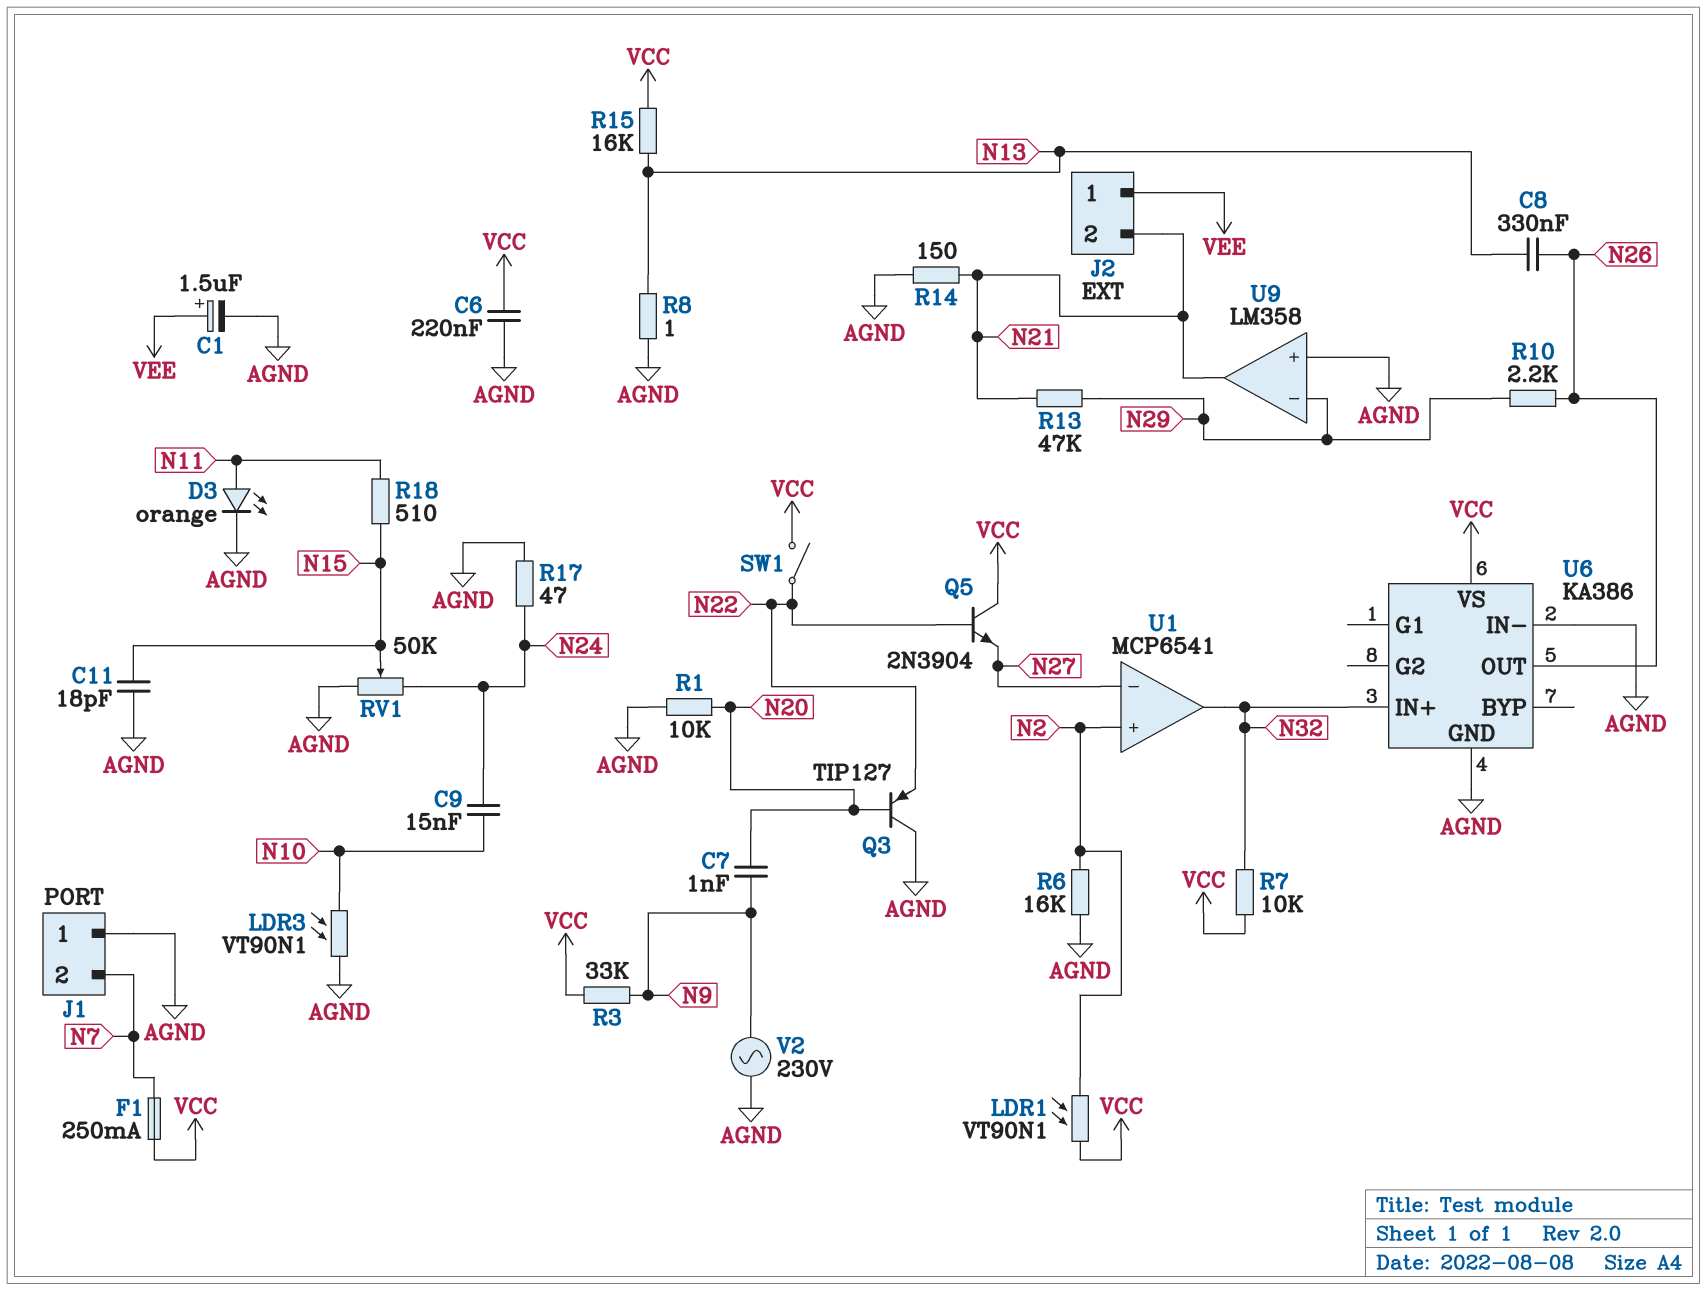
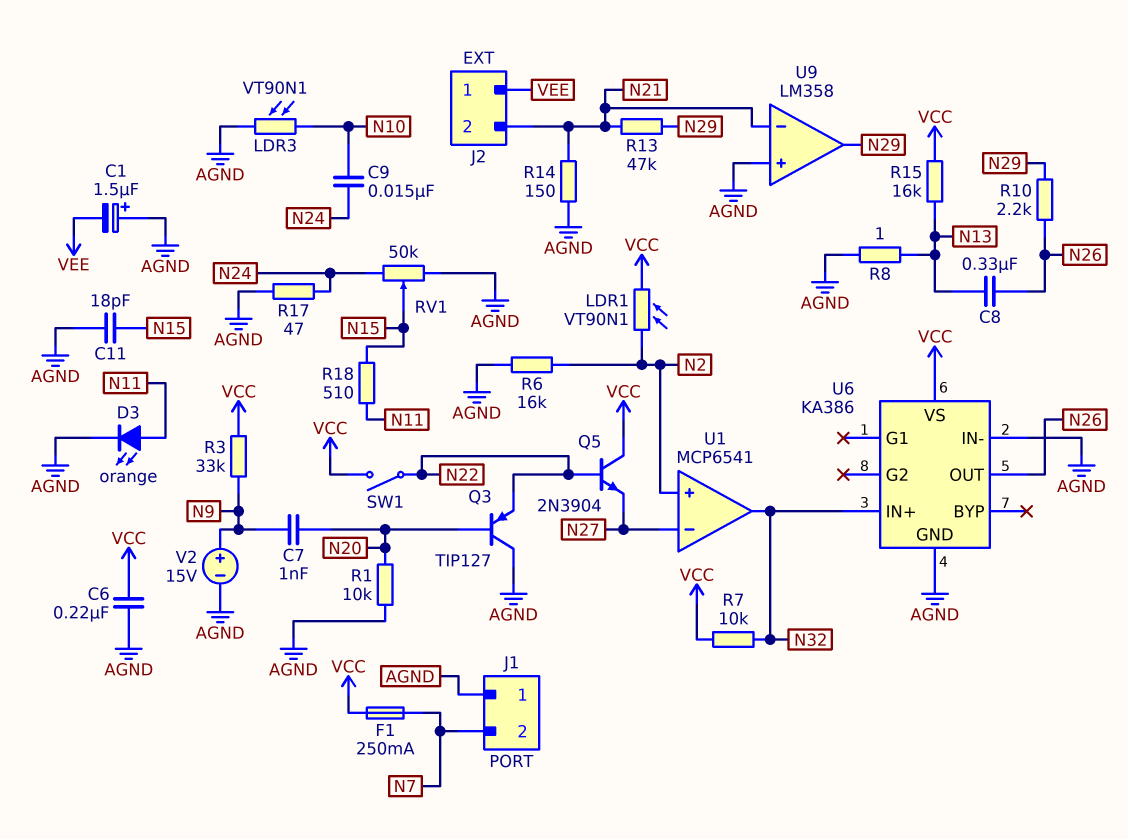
C1: 1.5uF (plus VEE, minus AGND) -> 1.5uF (plus AGND, minus VEE)
U9 pin in-: N29 -> N21
U9 pin out: N21 -> N29
V2: AC 230V (AGND, N9) -> 15V (plus N9, minus AGND)

